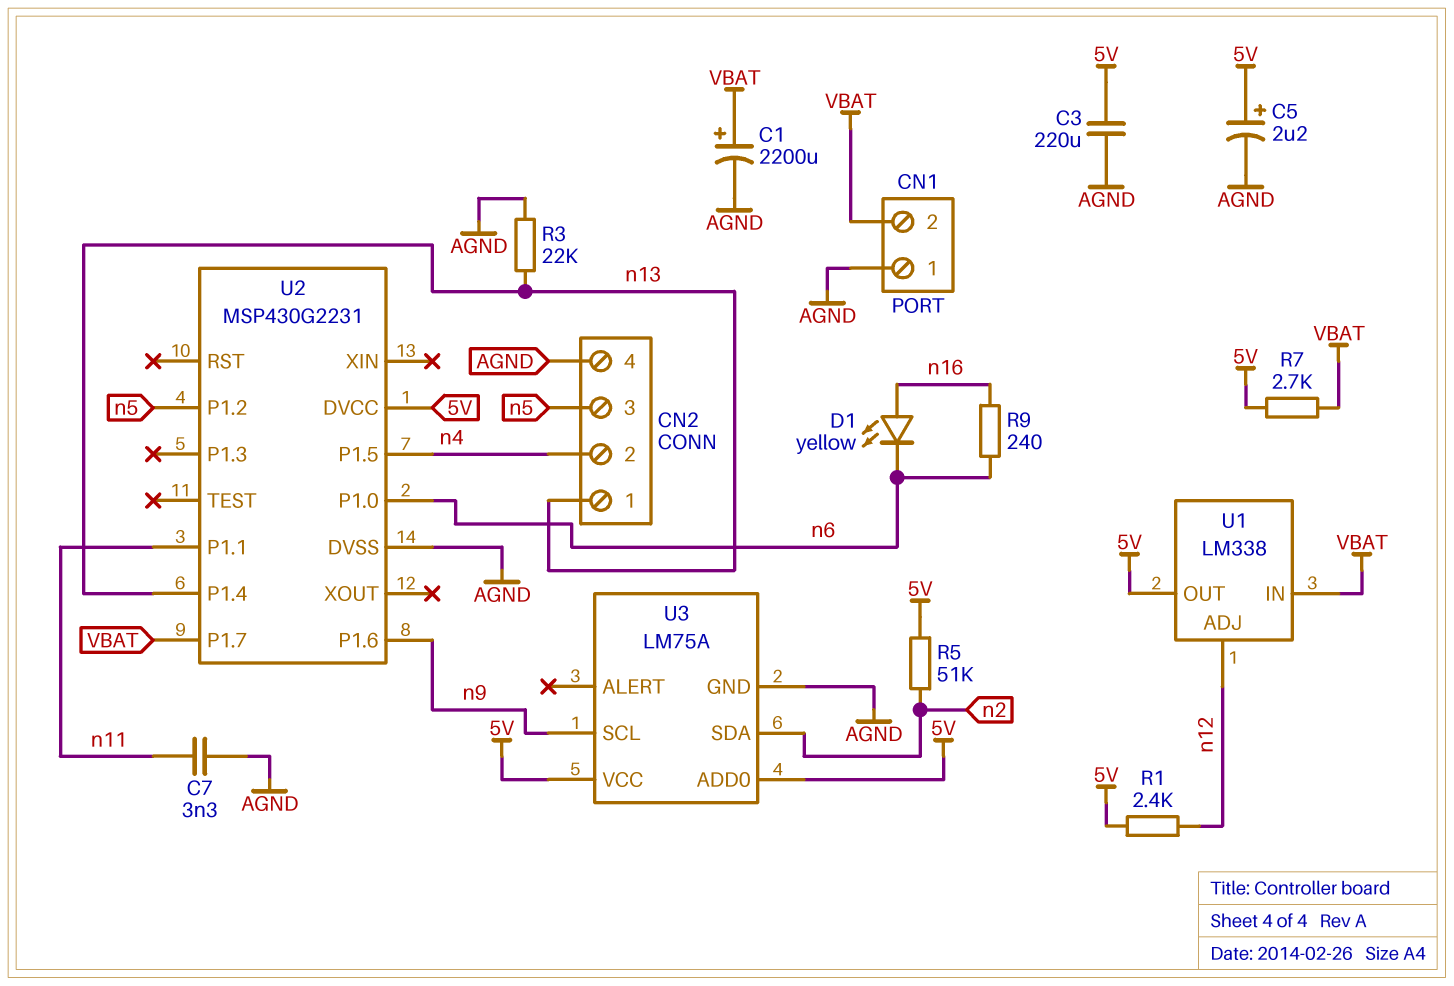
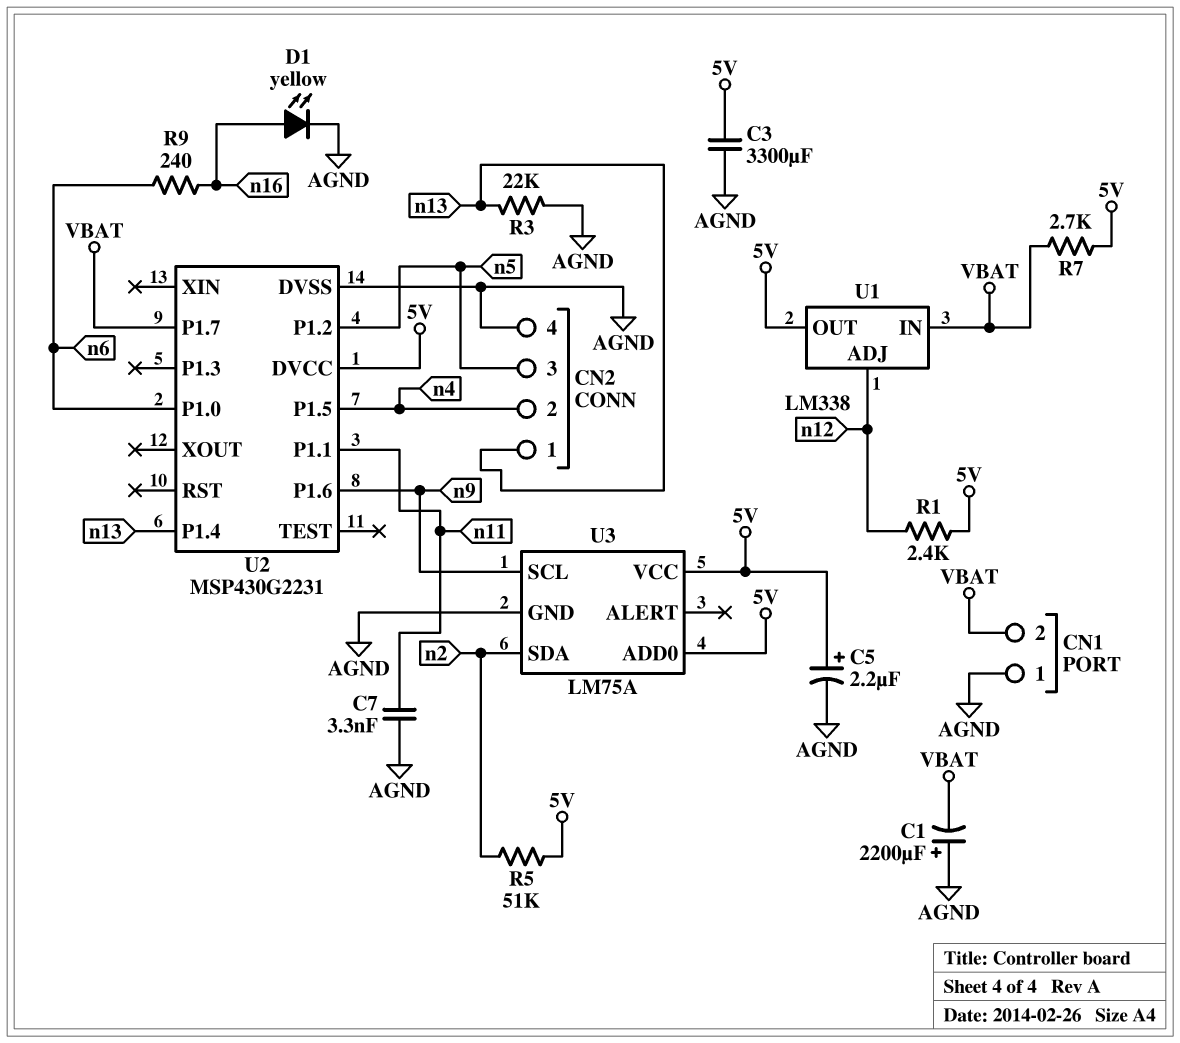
C1: 2200uF (plus VBAT, minus AGND) -> 2200uF (plus AGND, minus VBAT)
C3: 220uF (5V, AGND) -> 3300uF (5V, AGND)
D1: LED yellow (A n16, K n6) -> LED yellow (A n16, K AGND)

